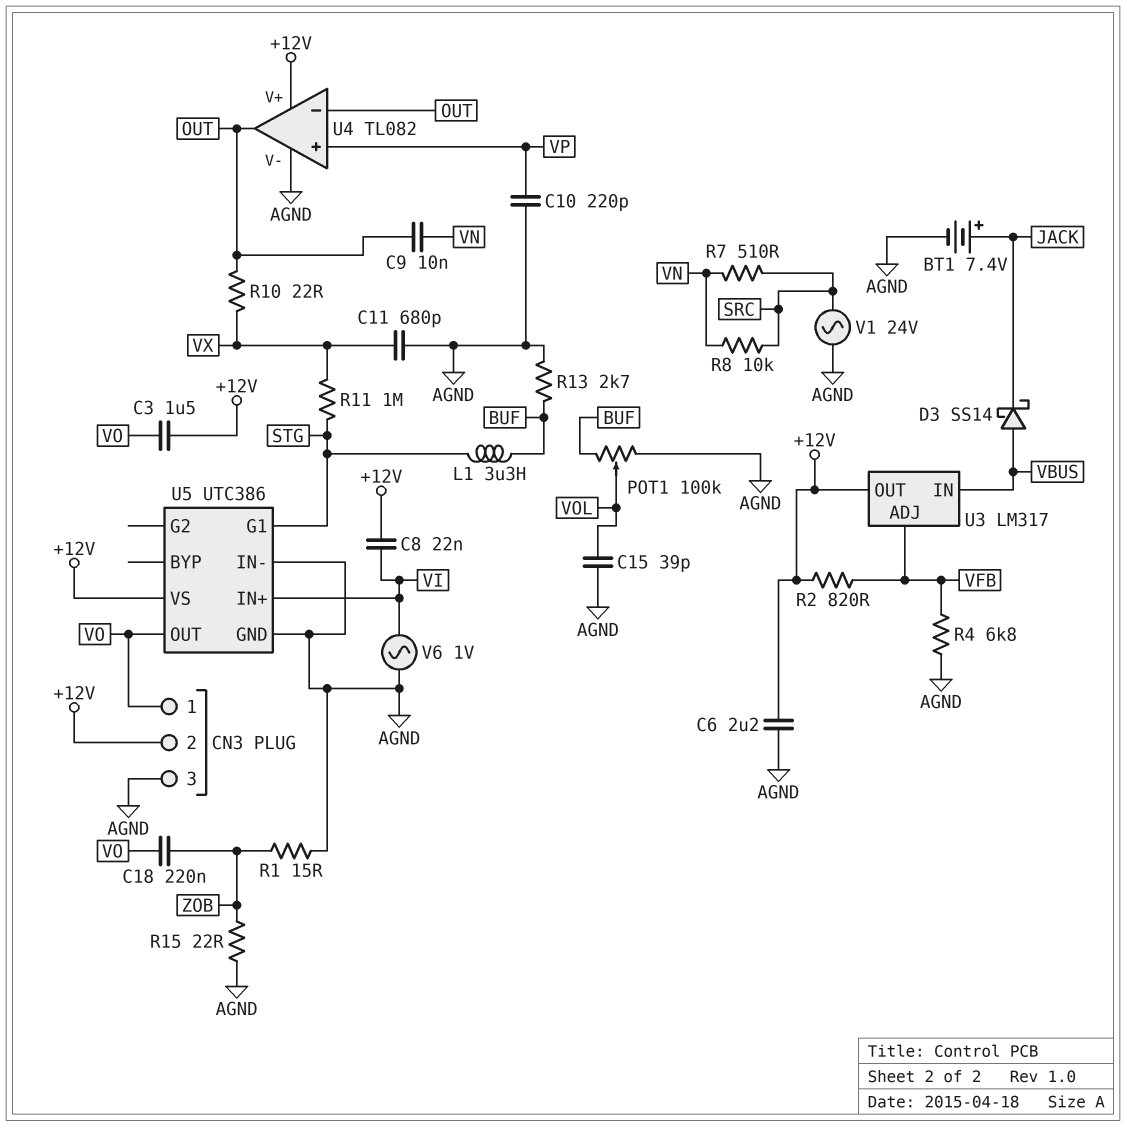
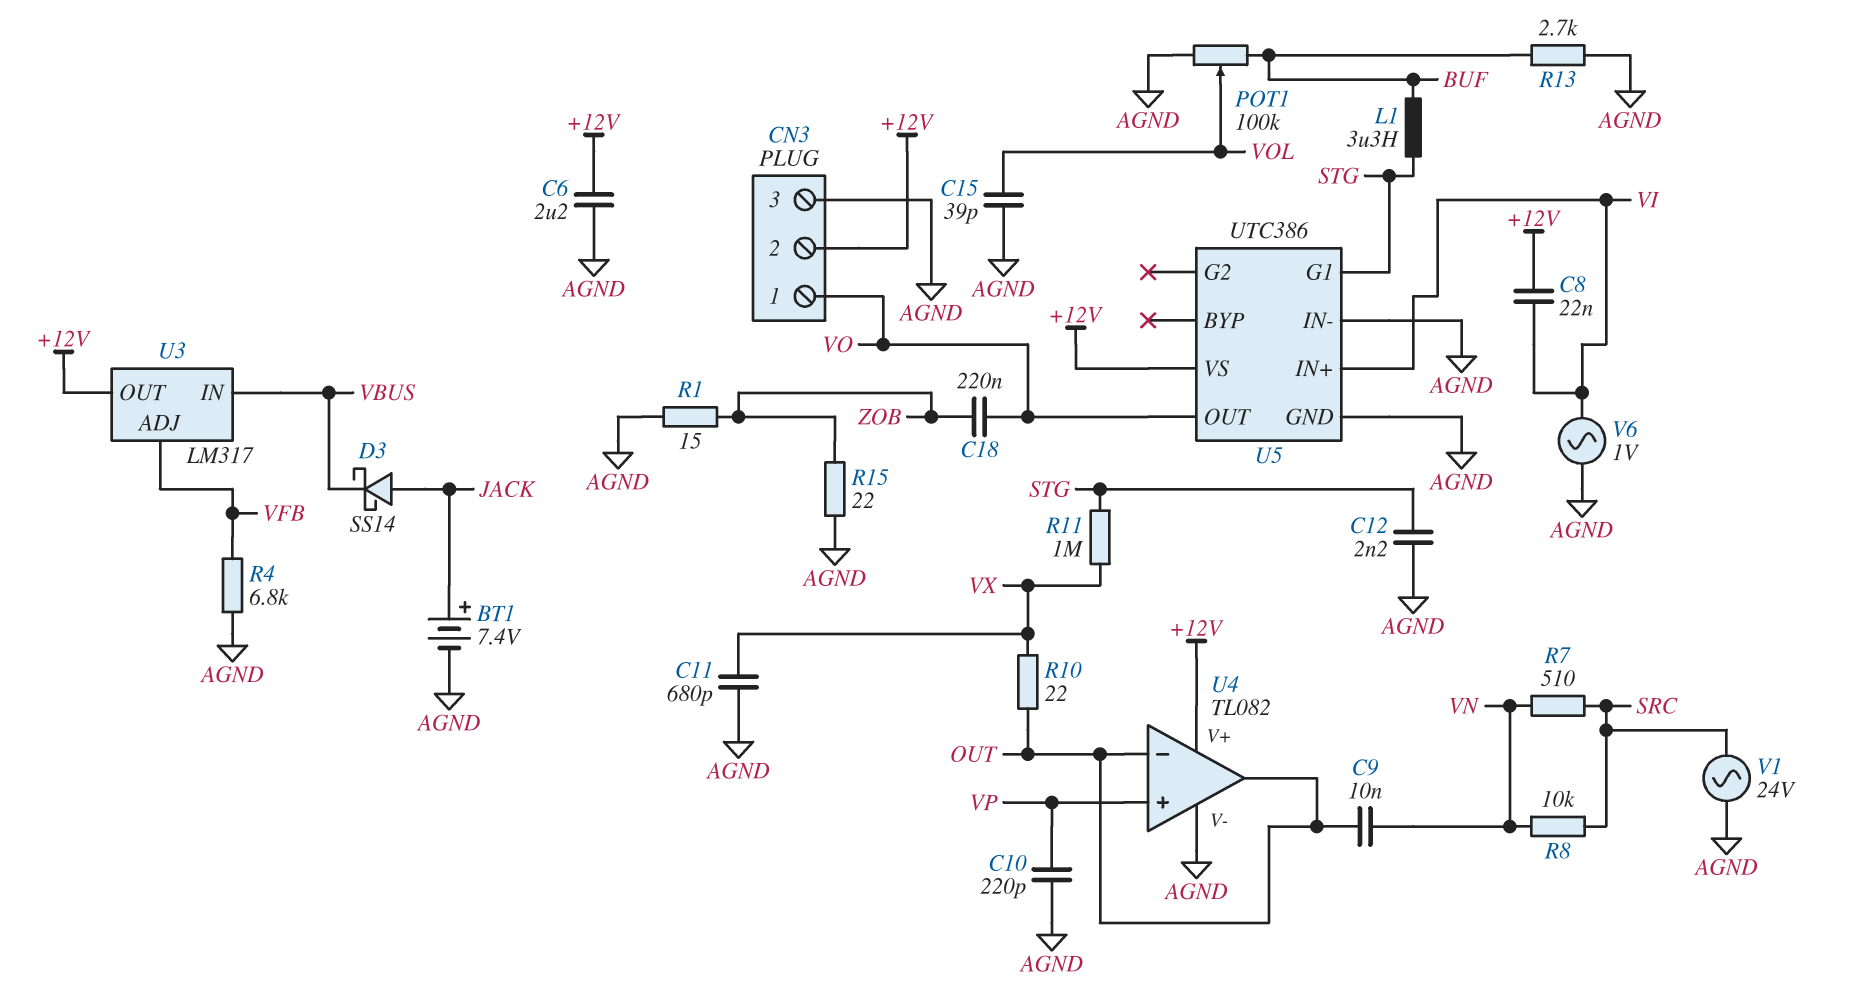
C3: 1.5uF (+12V, VO) -> none
C12: none -> 2.2nF (AGND, STG)
D3: schottky SS14 (A VBUS, K JACK) -> schottky SS14 (A JACK, K VBUS)
R2: 820 (+12V, VFB) -> none

